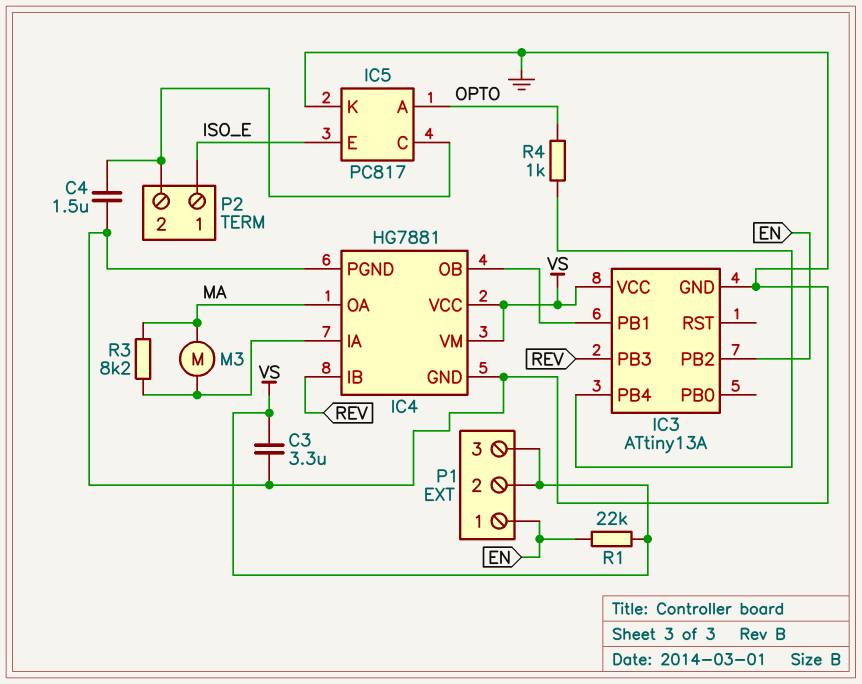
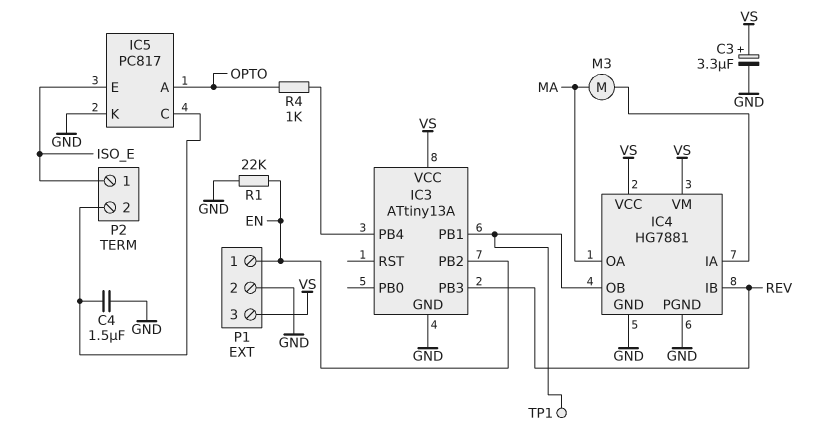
C3: 3.3uF (GND, VS) -> 3.3uF (plus VS, minus GND)
P1 pin 2: VS -> GND
R1: 22k (EN, VS) -> 22k (EN, GND)
R3: 8.2k (IC4/IA, MA) -> none
TP1: none -> test point (IC3/PB1)

